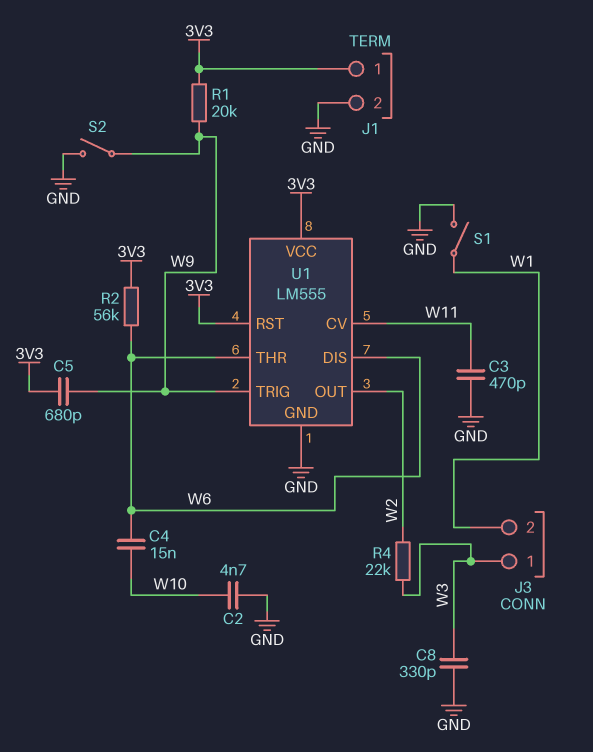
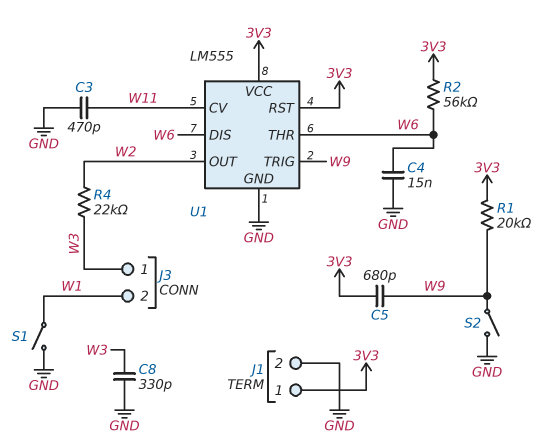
C2: 4.7nF (GND, W10) -> none
C4: 15nF (W6, W10) -> 15nF (GND, W6)

